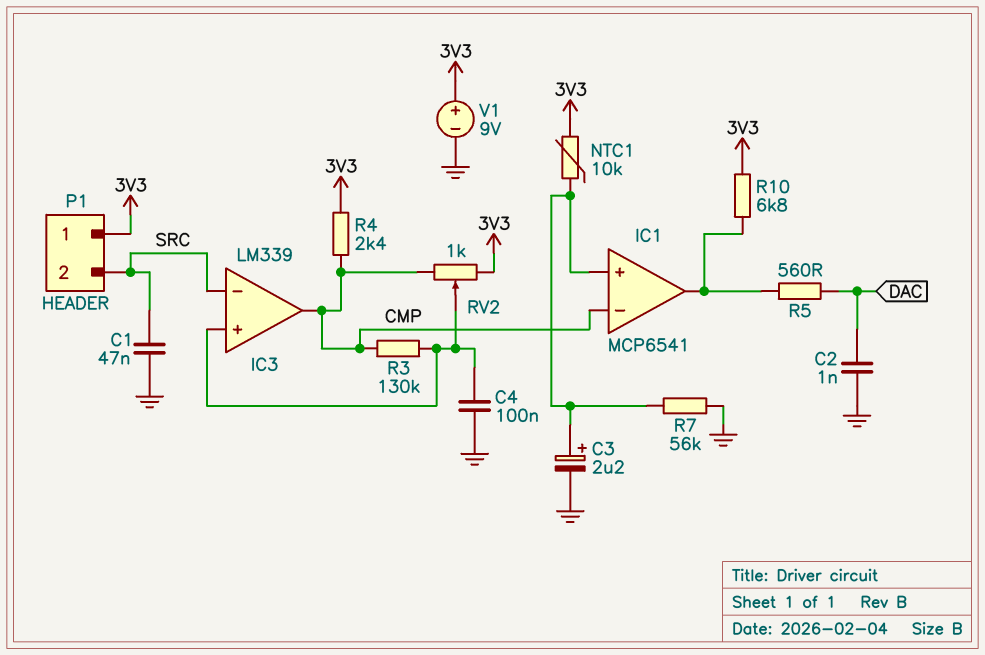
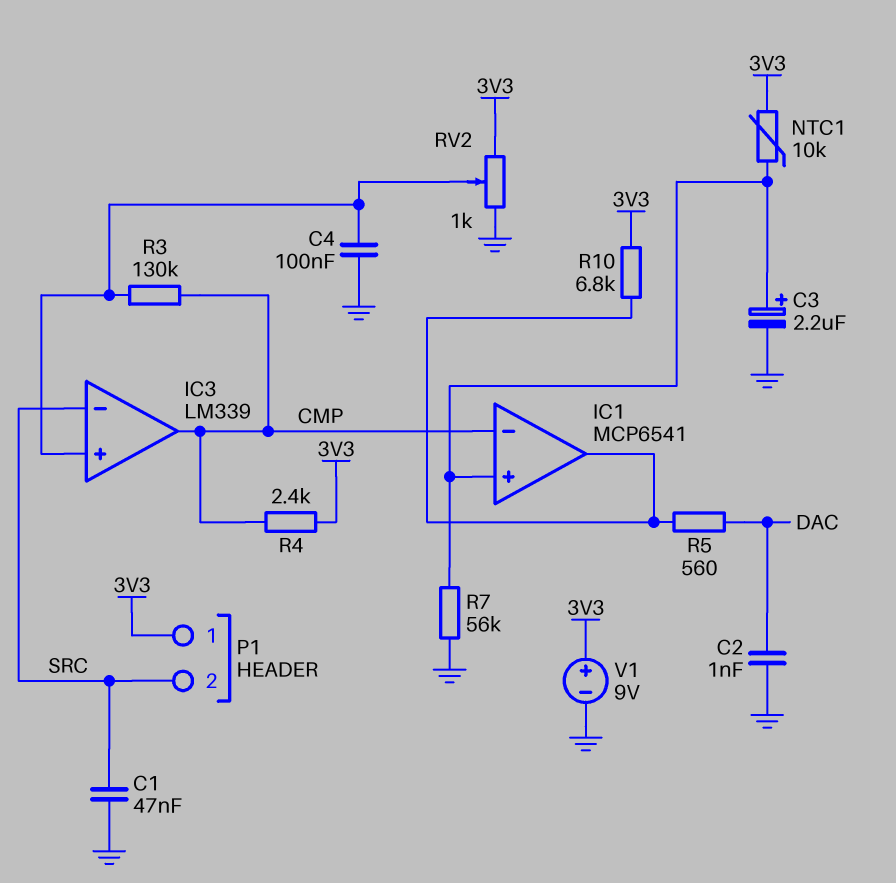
RV2: 1k (3V3, CMP, wiper IC3/in+) -> 1k (3V3, GND, wiper IC3/in+)

